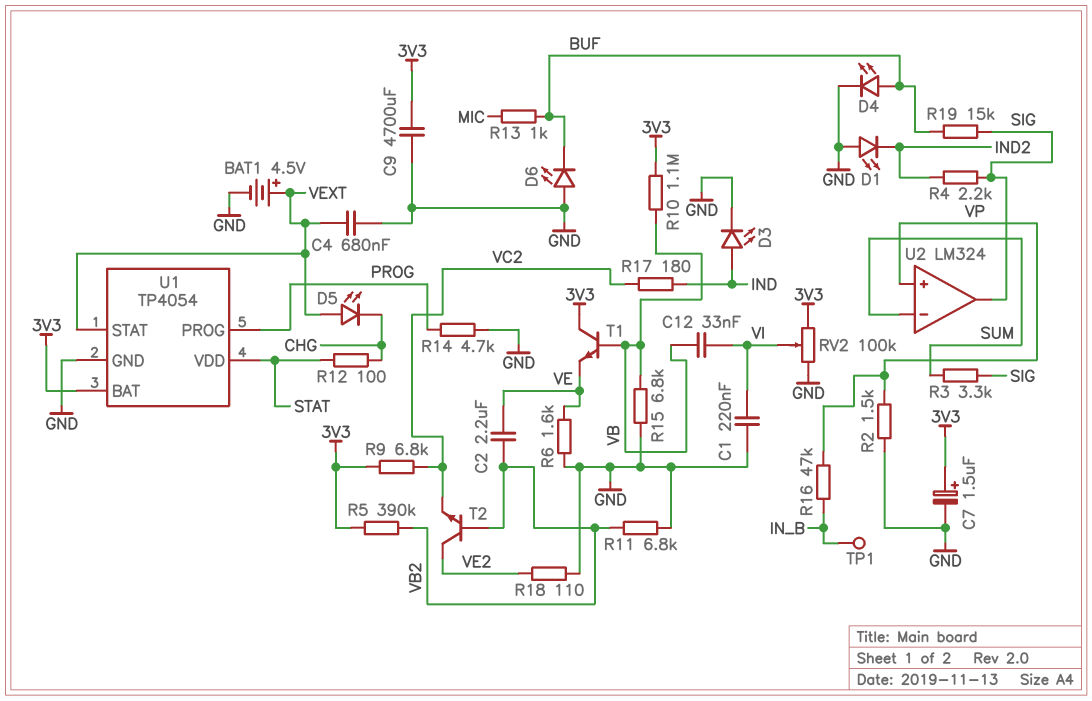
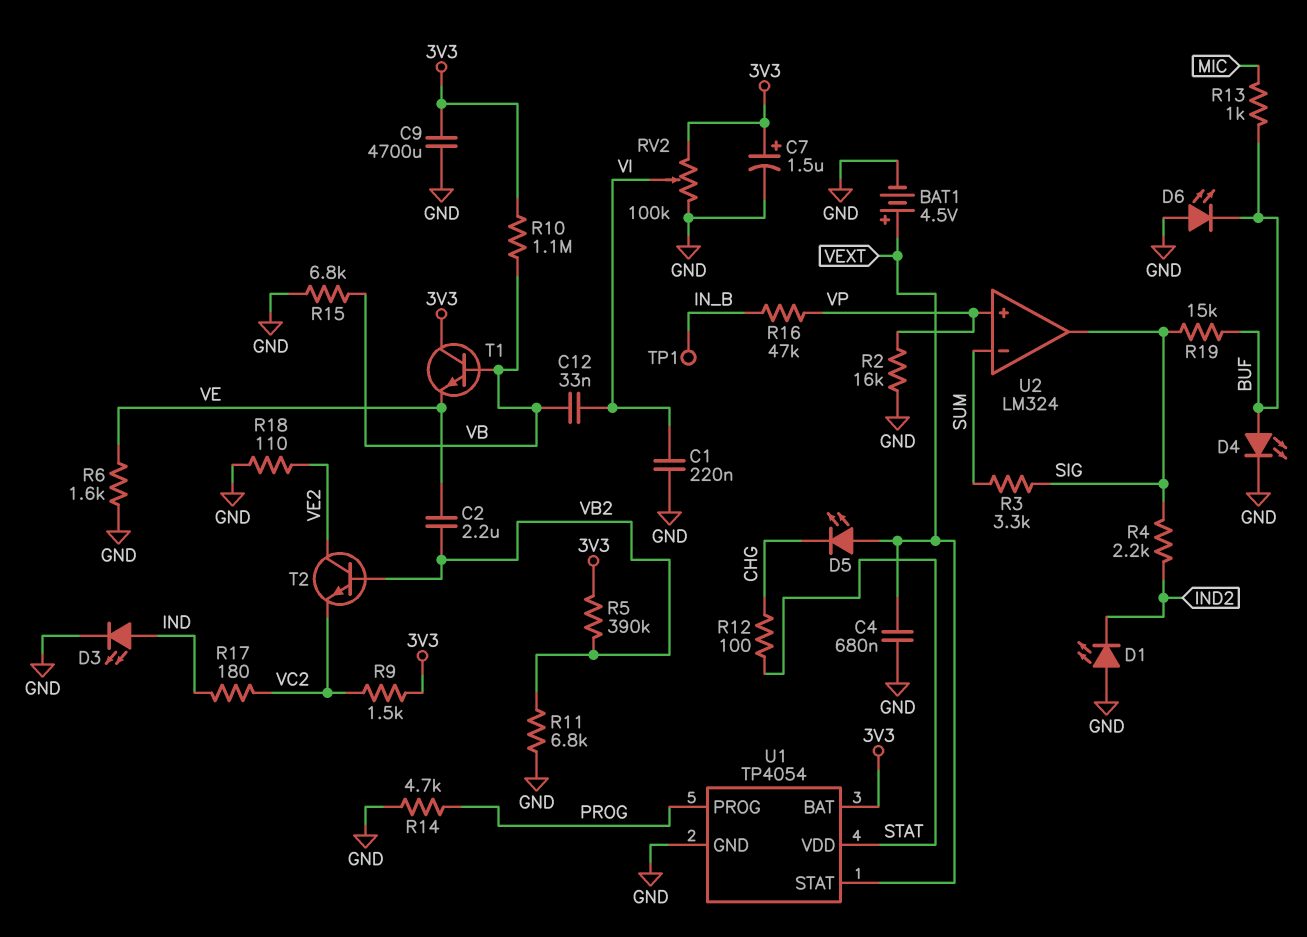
R2: 1.5k (GND, VP) -> 16k (GND, VP)
R9: 6.8k (3V3, VC2) -> 1.5k (3V3, VC2)

